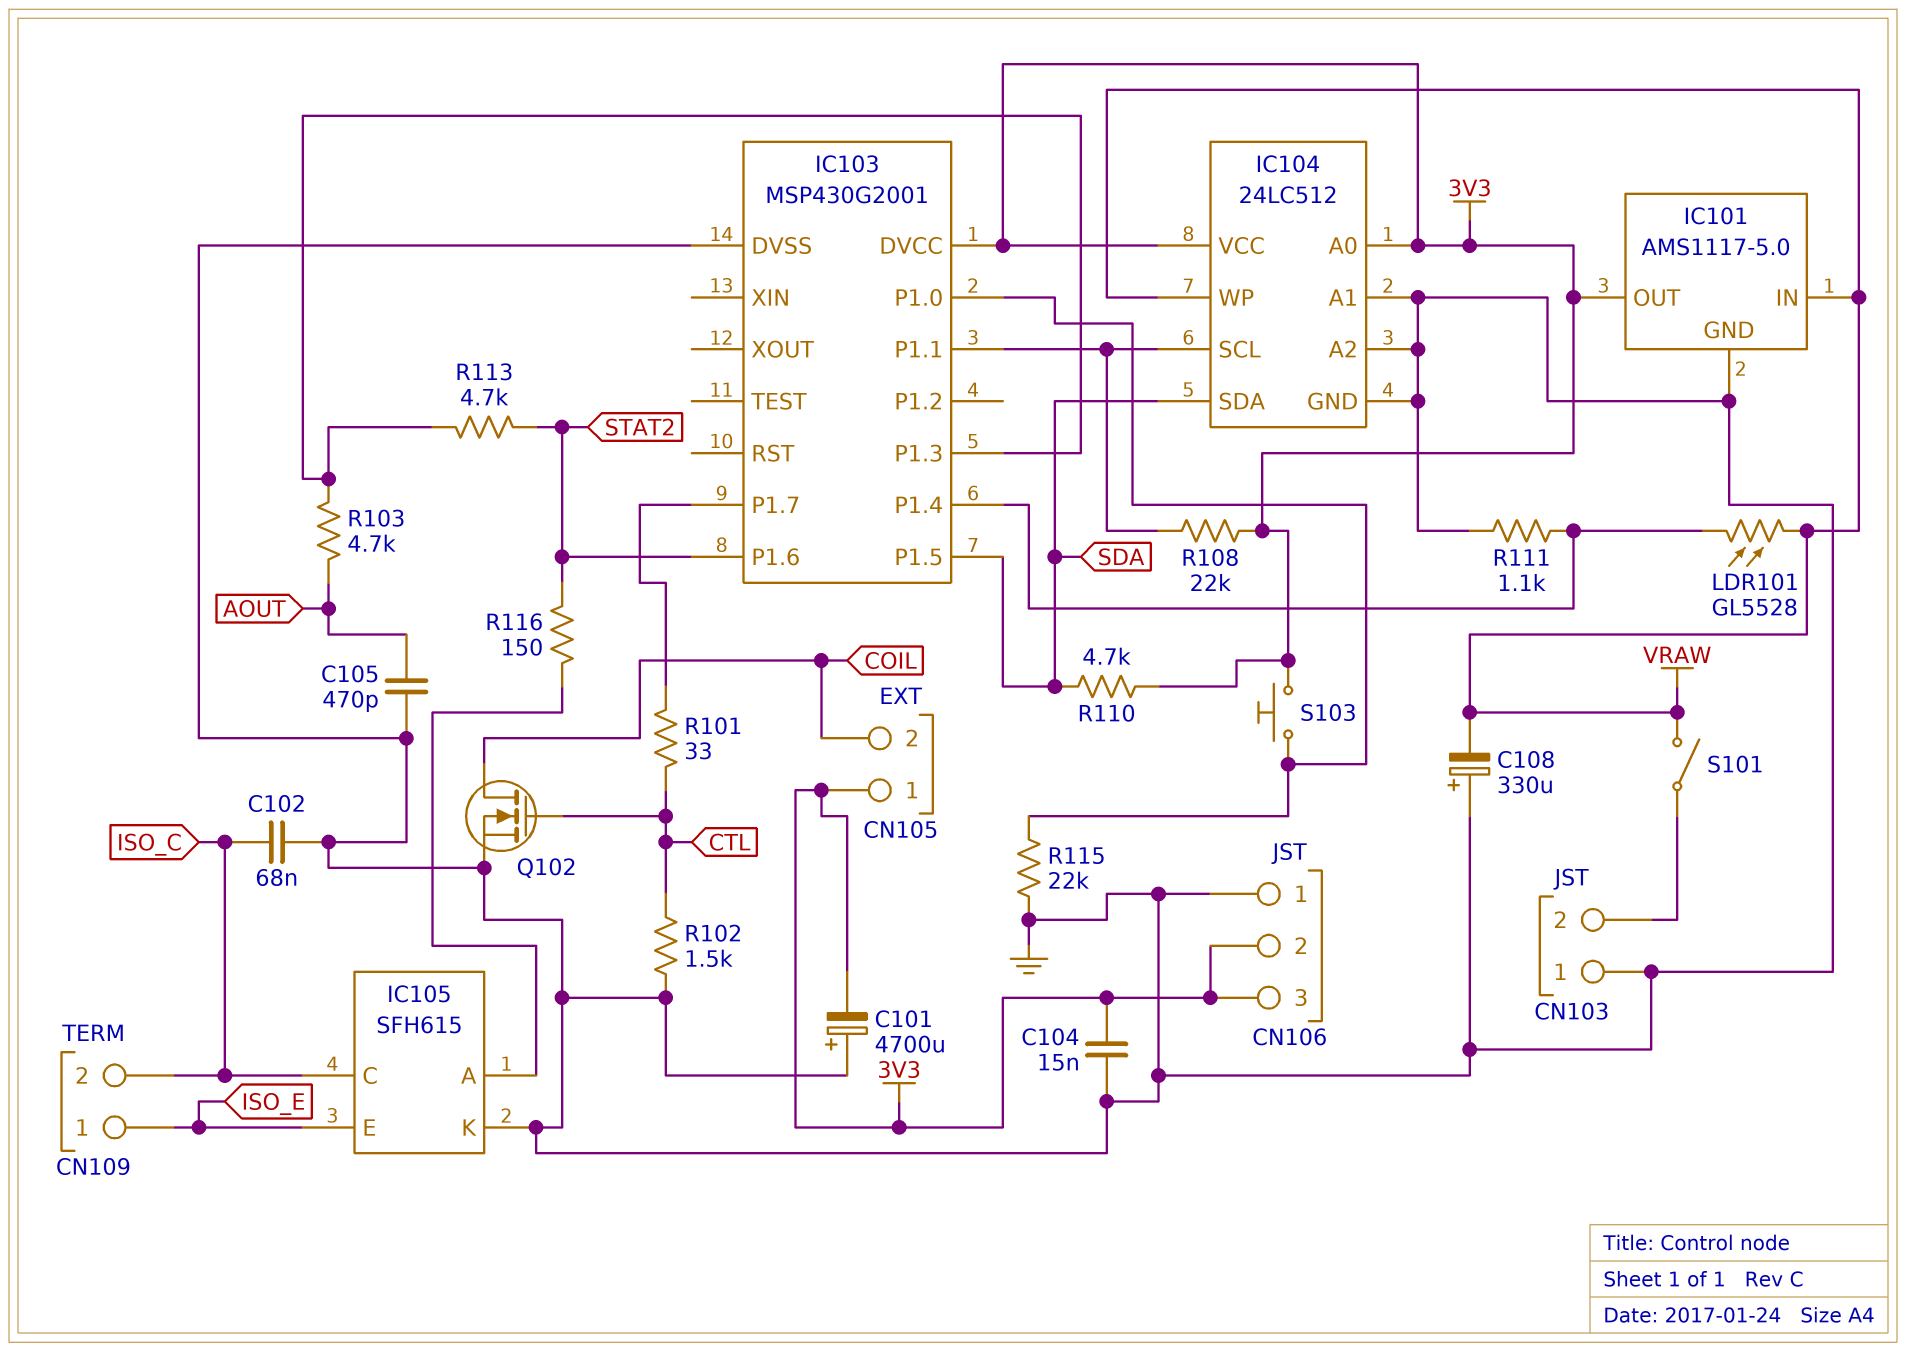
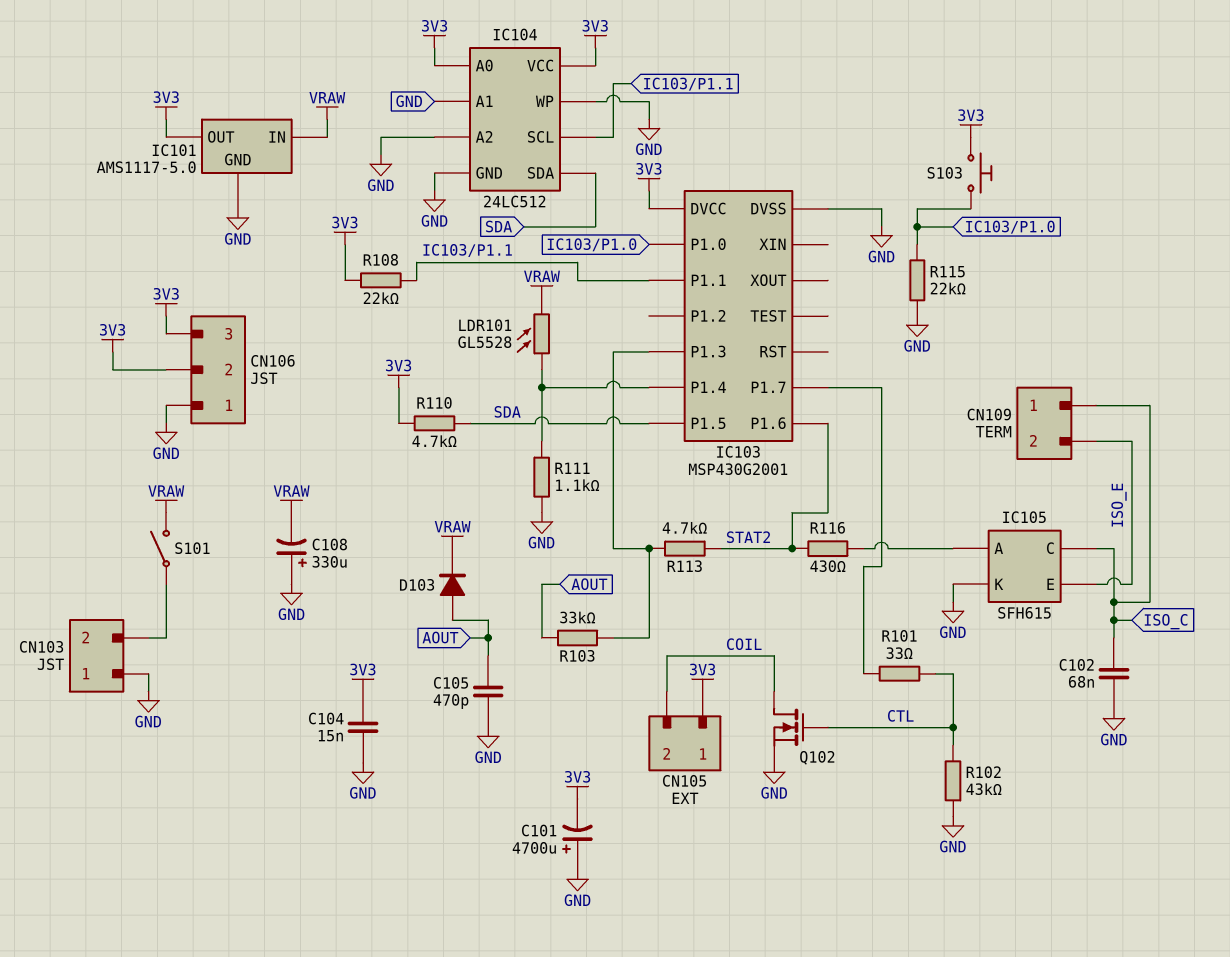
CN109 pin 1: ISO_E -> ISO_C
CN109 pin 2: ISO_C -> ISO_E
D103: none -> diode (A AOUT, K VRAW)
IC104 pin WP: VRAW -> GND
R102: 1.5k (CTL, GND) -> 43k (CTL, GND)
R103: 4.7k (AOUT, IC103/P1.3) -> 33k (AOUT, IC103/P1.3)
R116: 150 (IC105/A, STAT2) -> 430 (IC105/A, STAT2)

